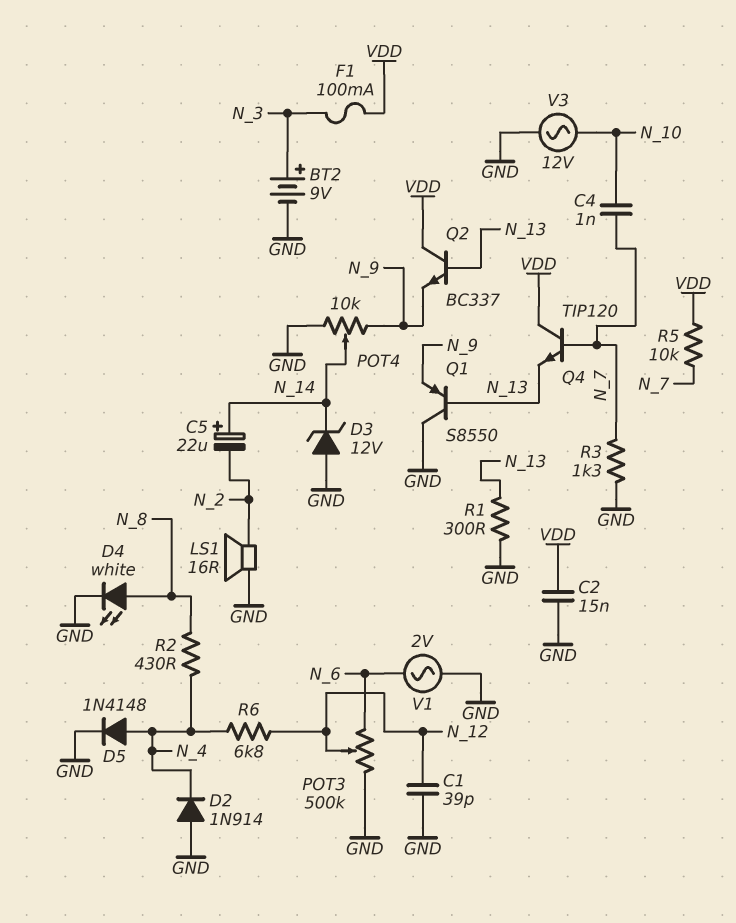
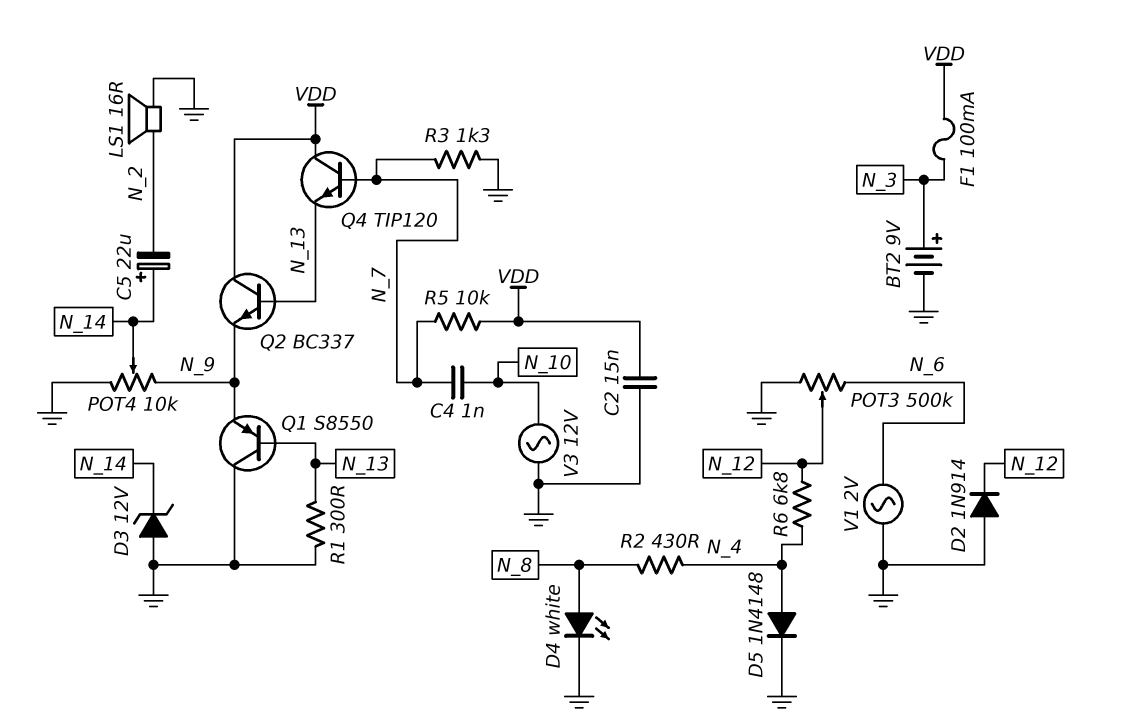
C1: 39pF (GND, N_12) -> none
D2: diode 1N914 (A GND, K N_4) -> diode 1N914 (A GND, K N_12)

